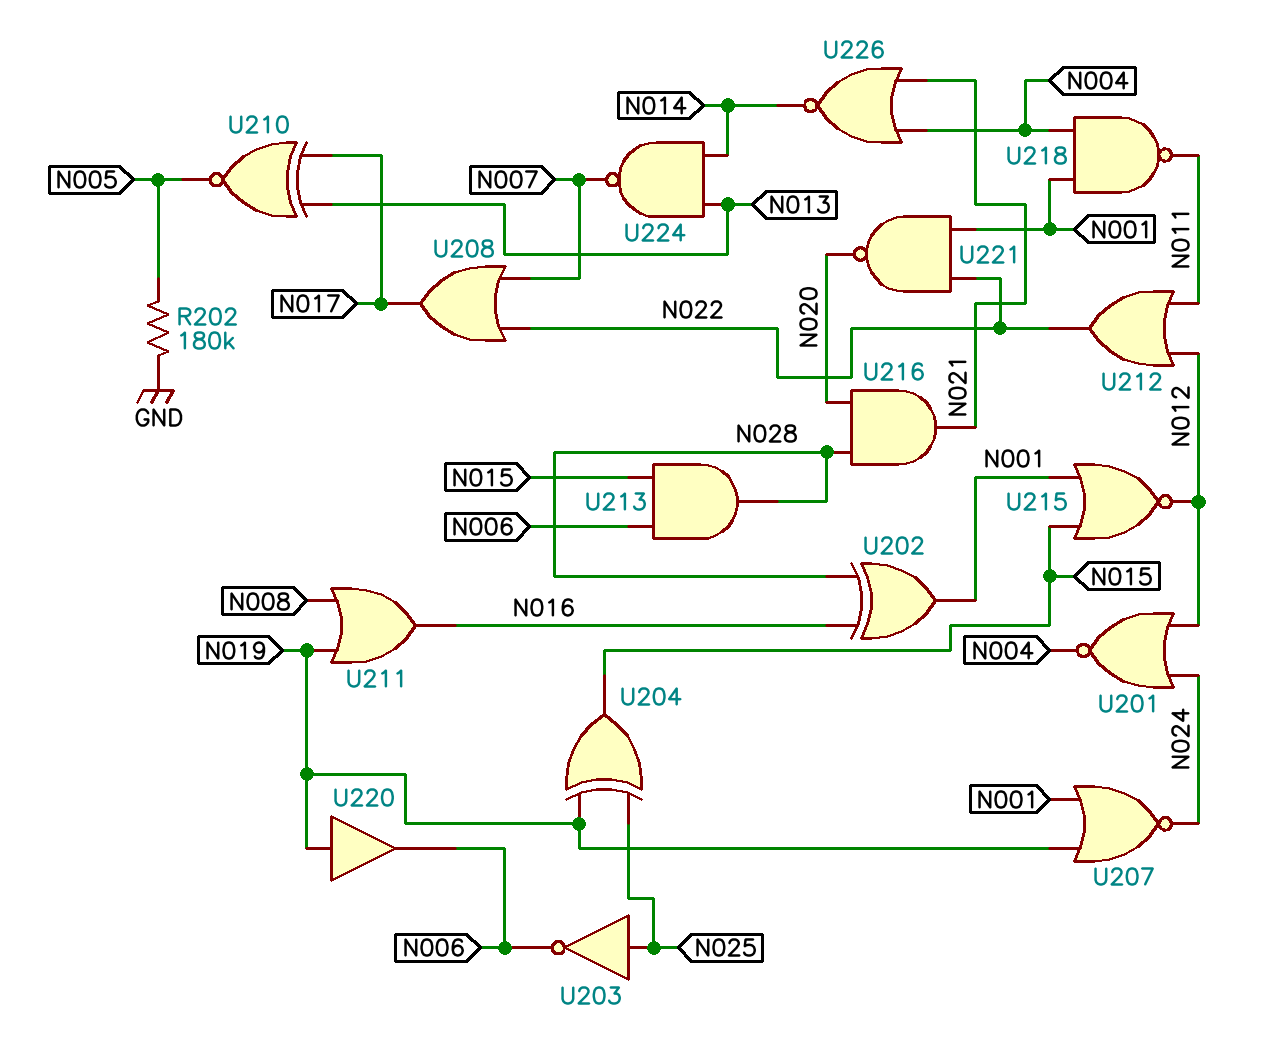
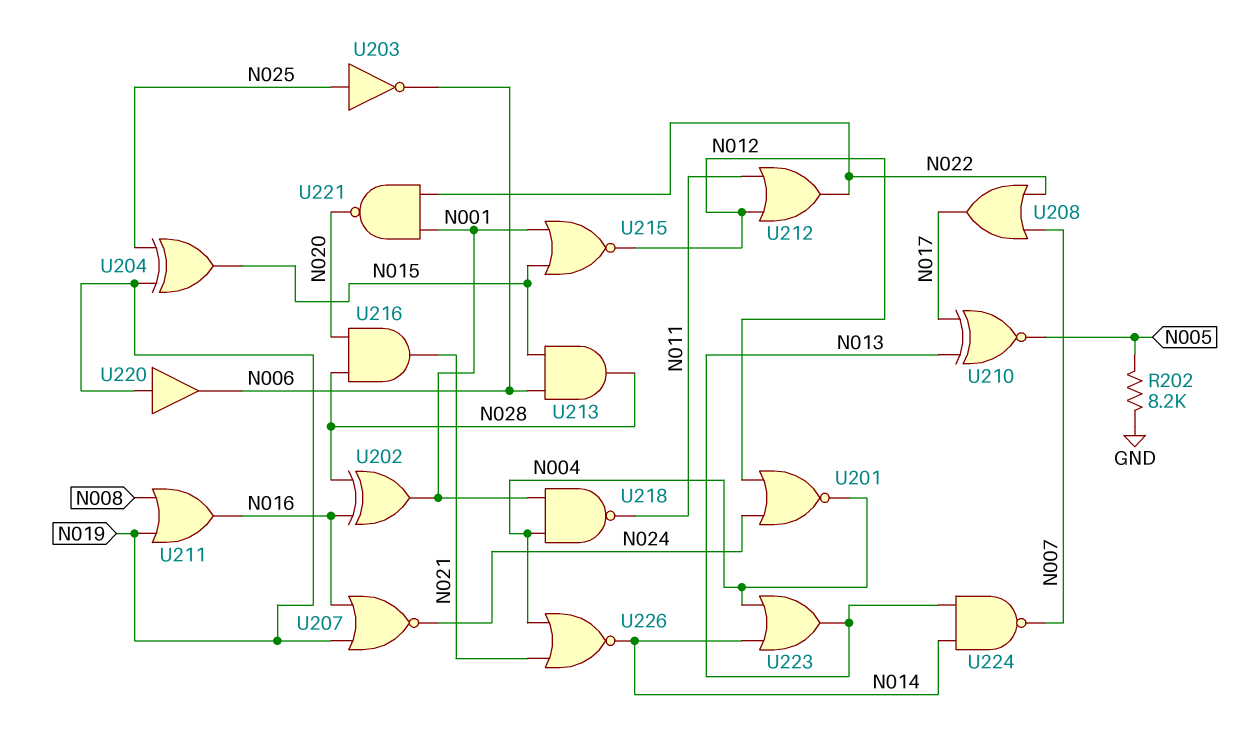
R202: 180k (GND, N005) -> 8.2k (GND, N005)
U207: NOR (in N001, in N019, out N024) -> NOR (in N016, in N019, out N024)
U223: none -> OR (in N004, in N014, out N013)

